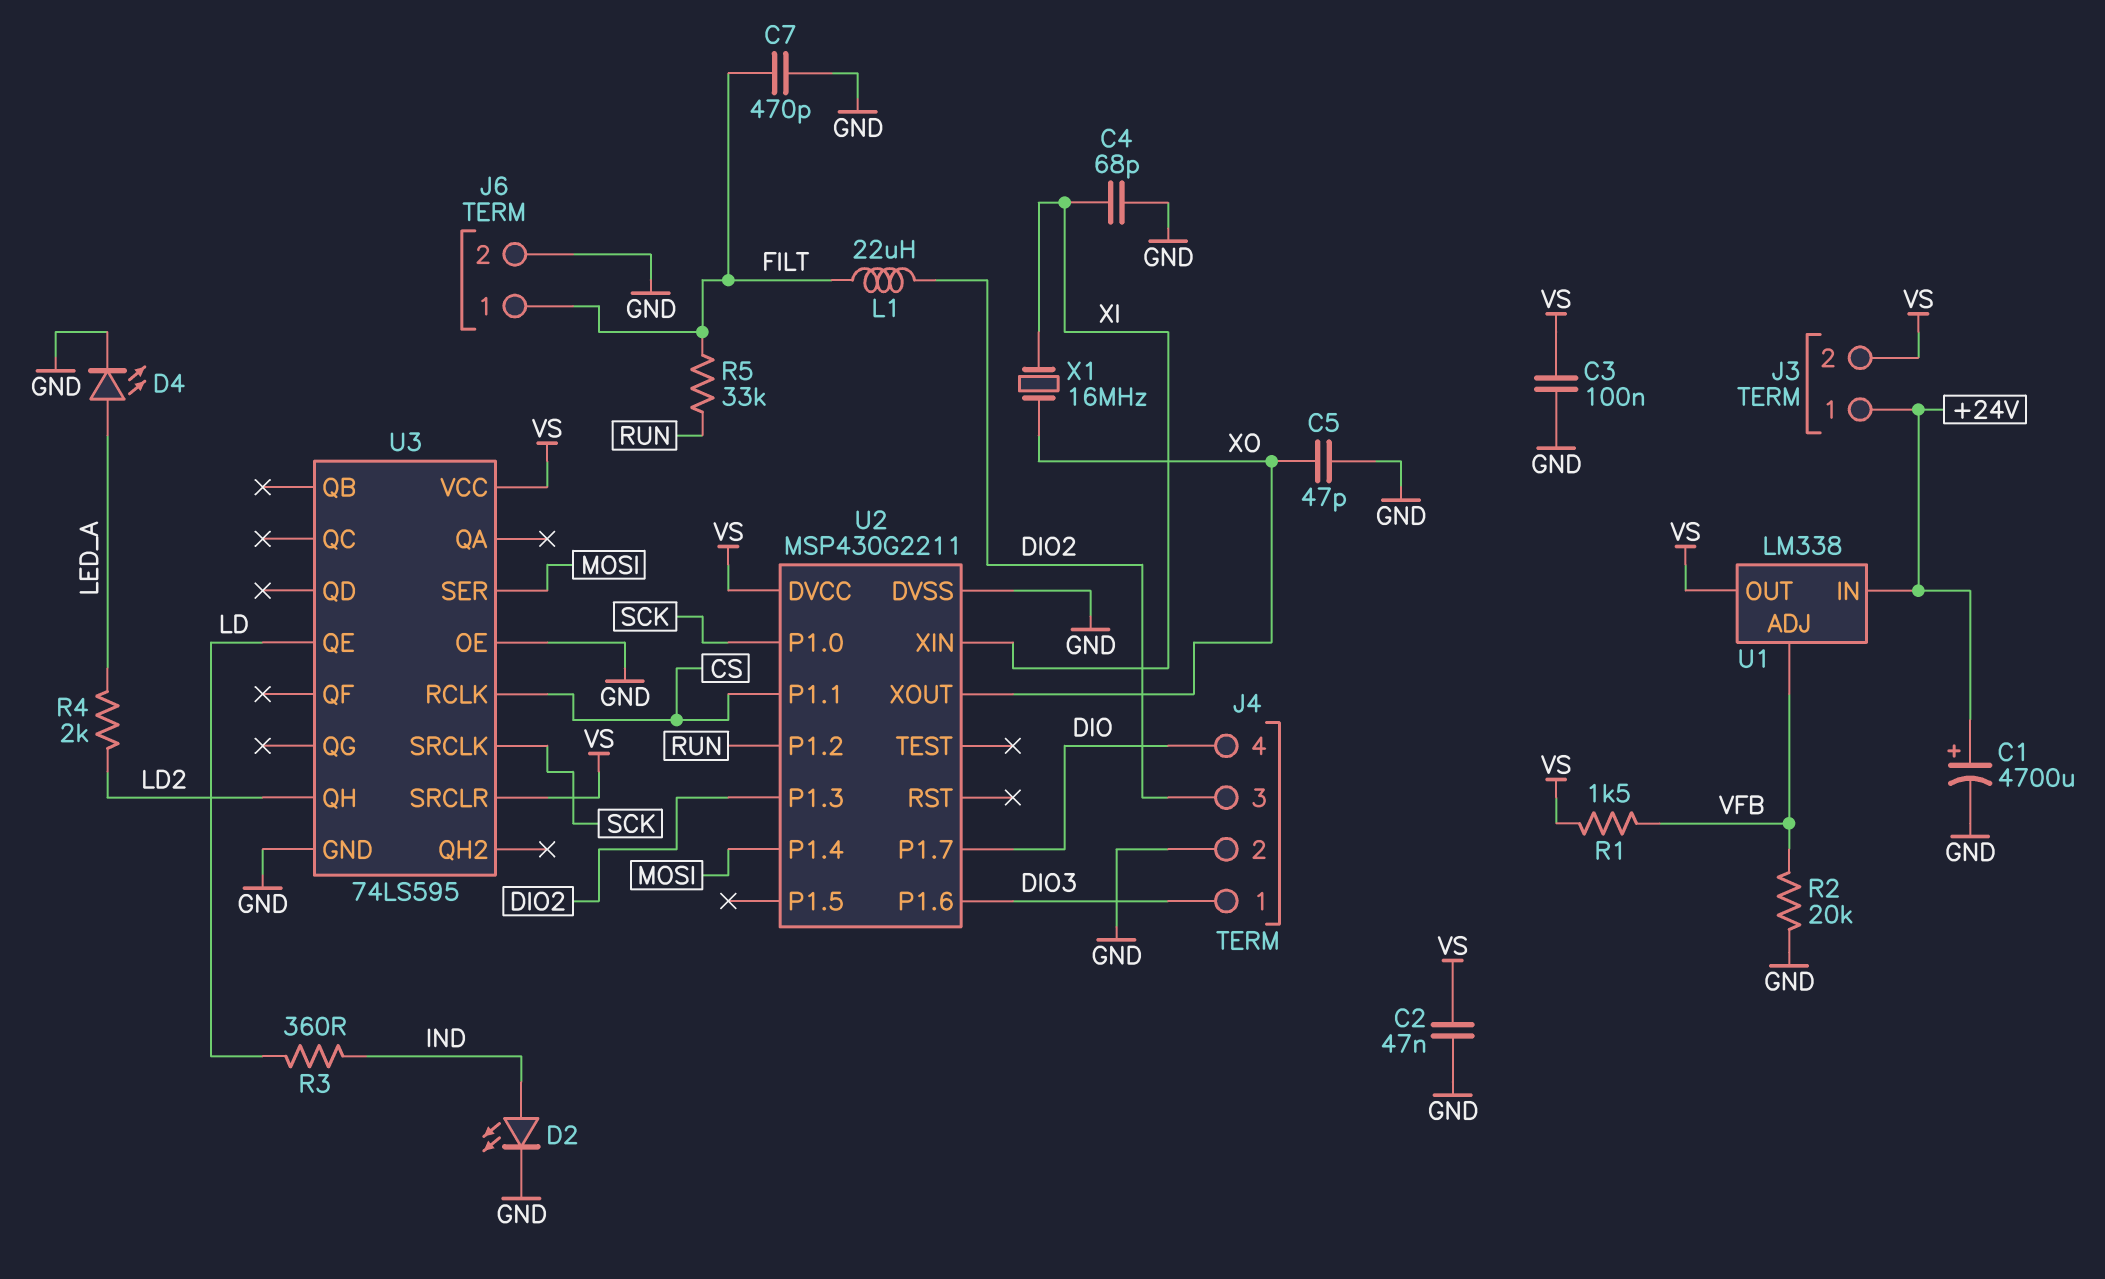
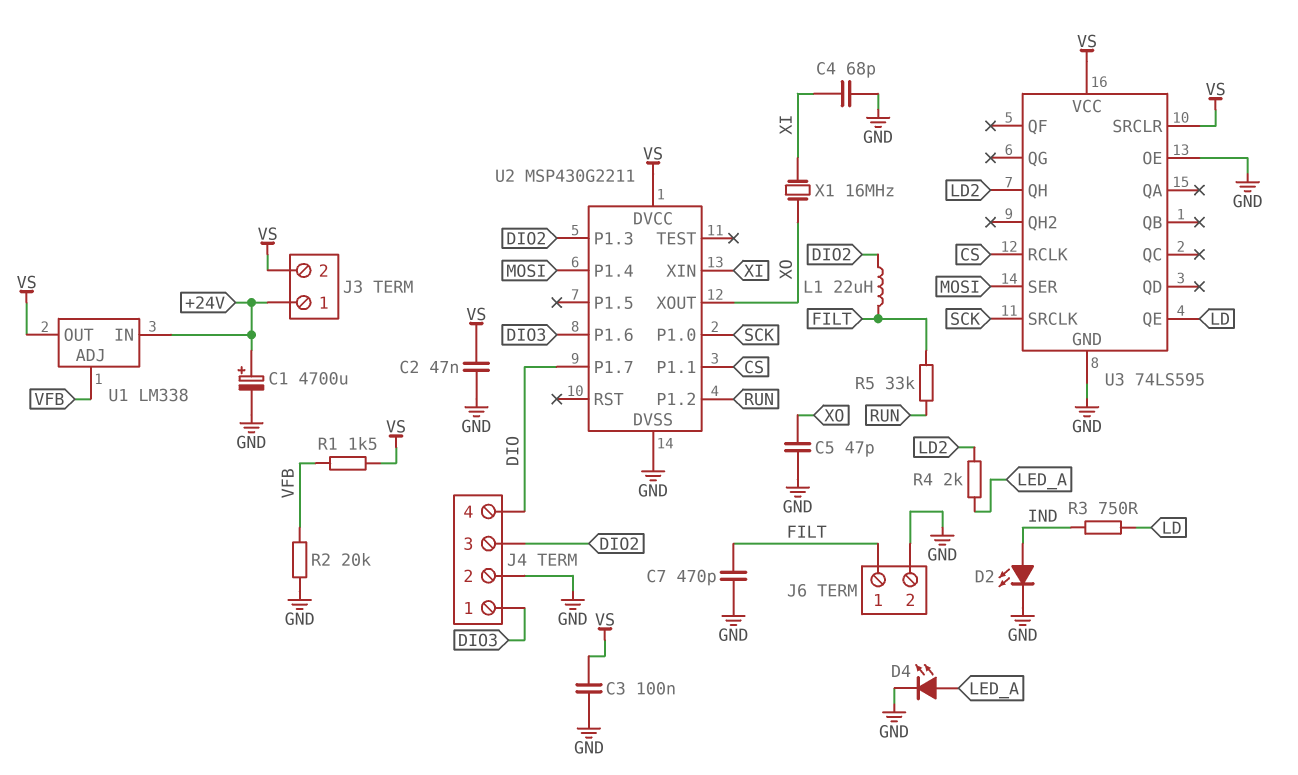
R3: 360 (IND, LD) -> 750 (IND, LD)

